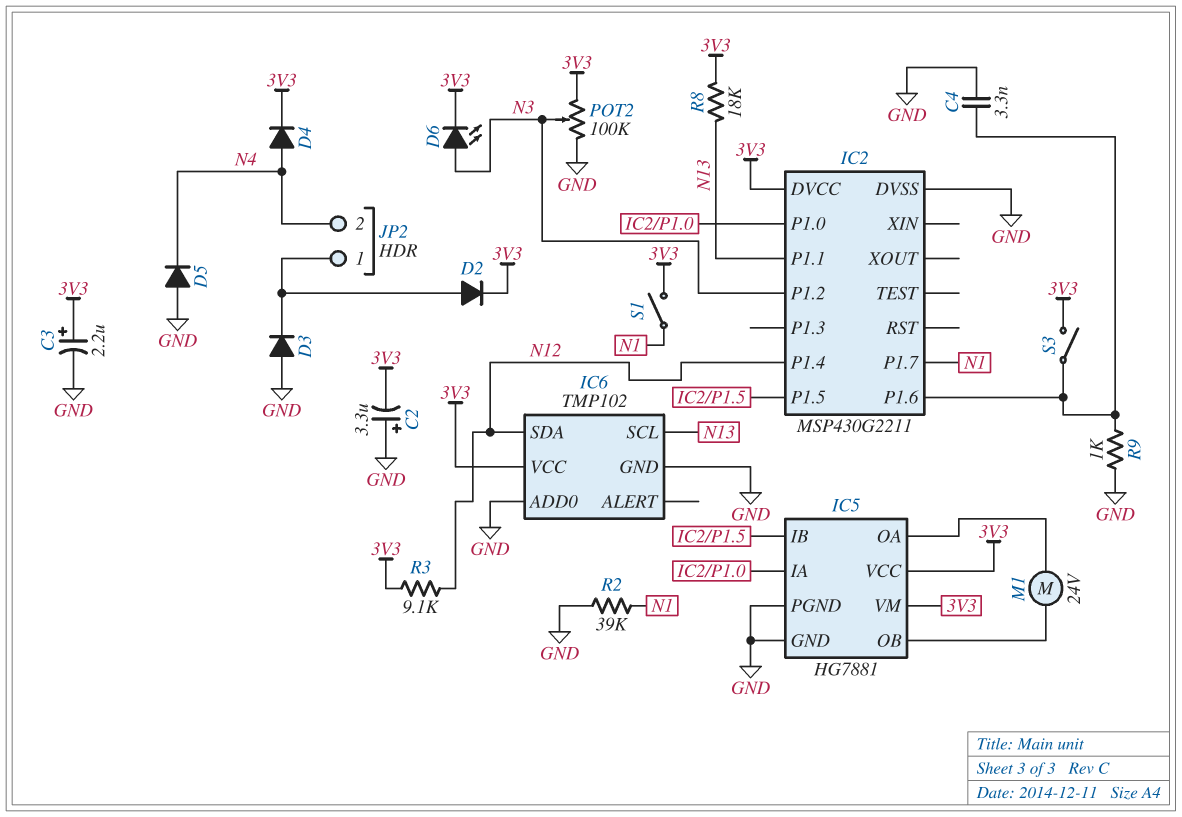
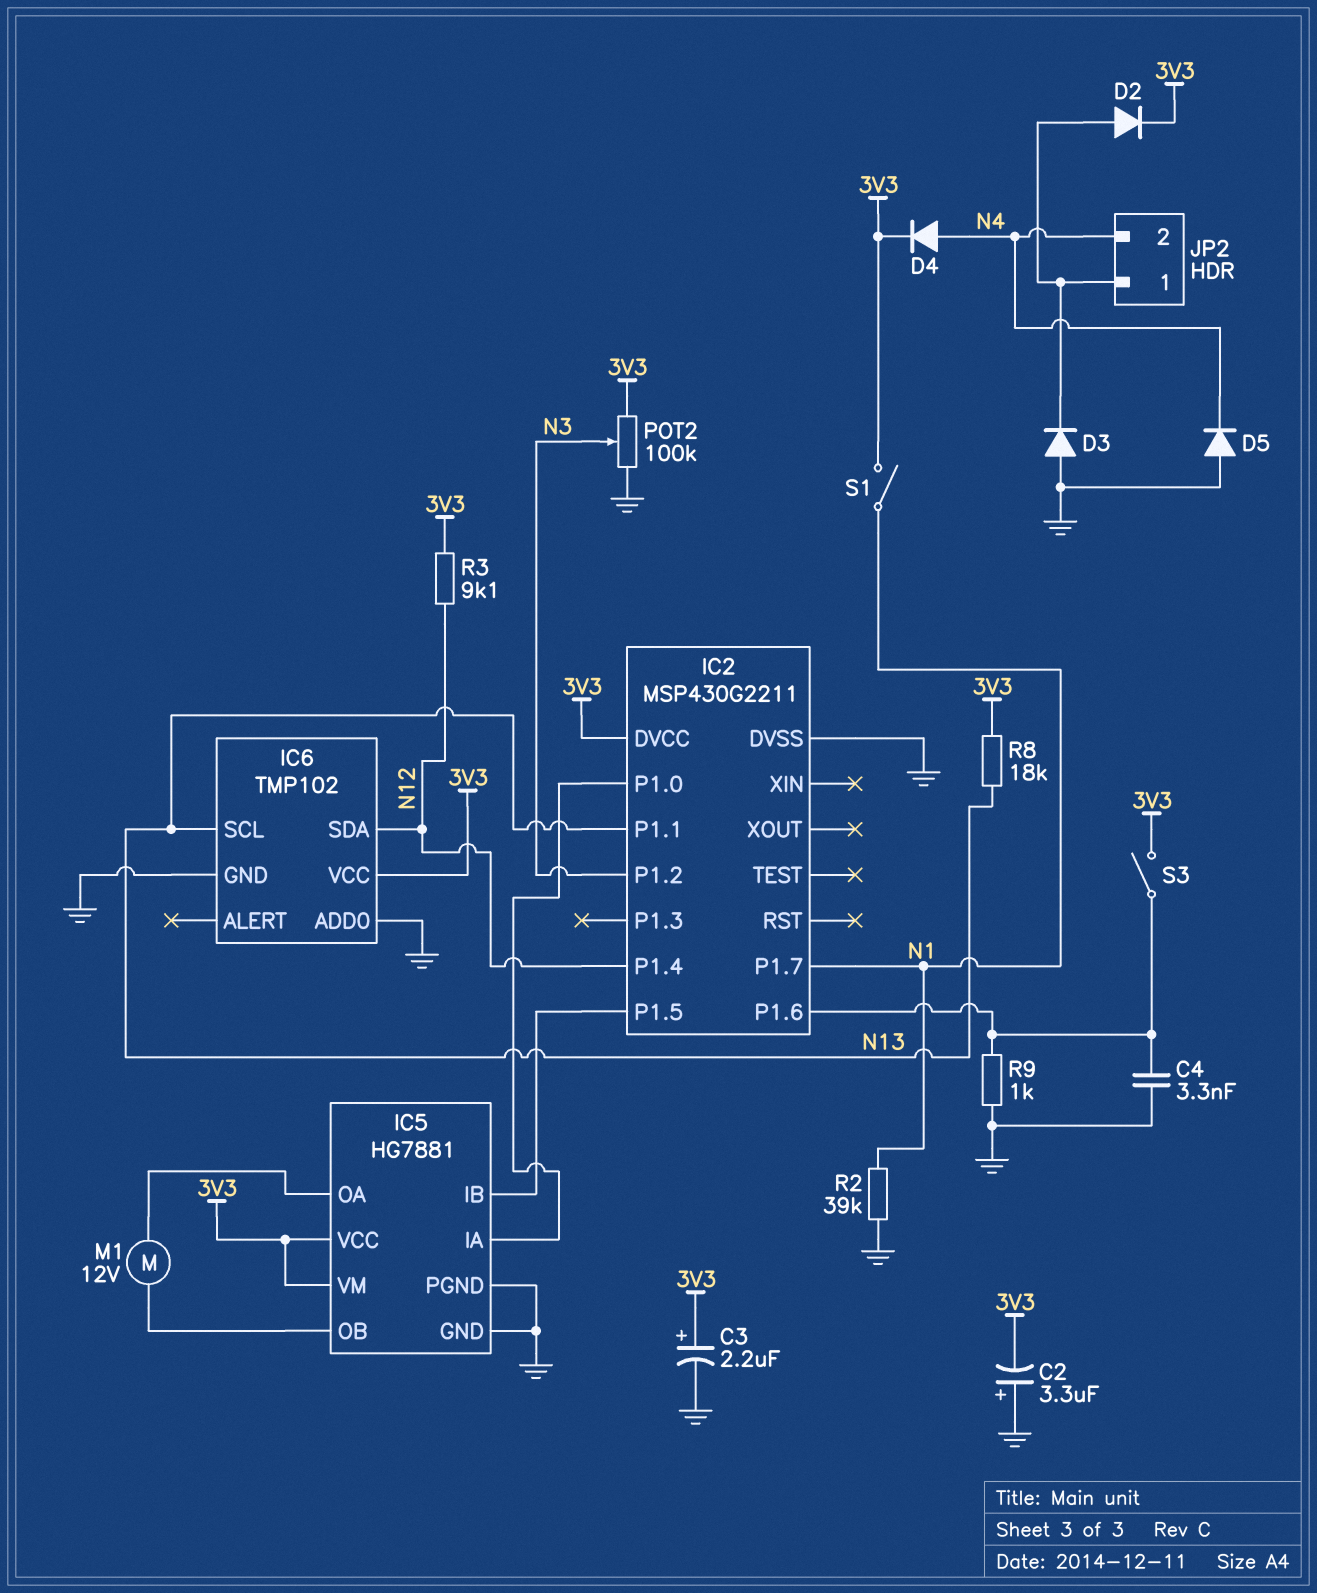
D6: LED (A N3, K 3V3) -> none
M1: motor 24V (IC5/OA, IC5/OB) -> motor 12V (IC5/OA, IC5/OB)

